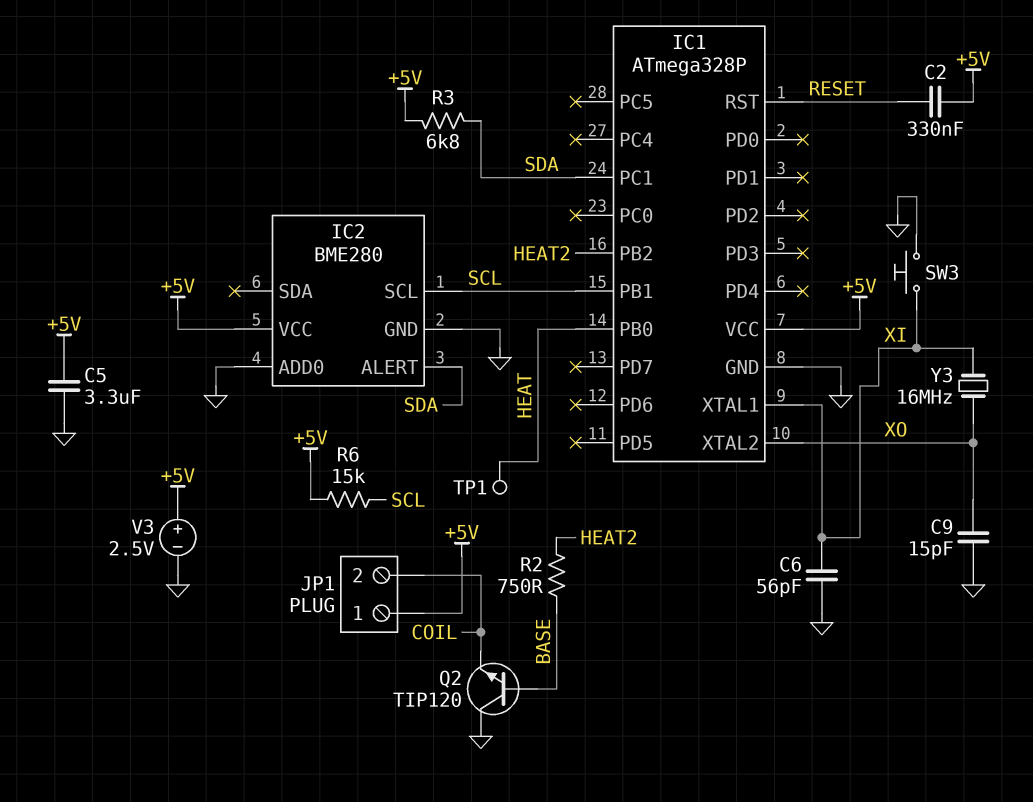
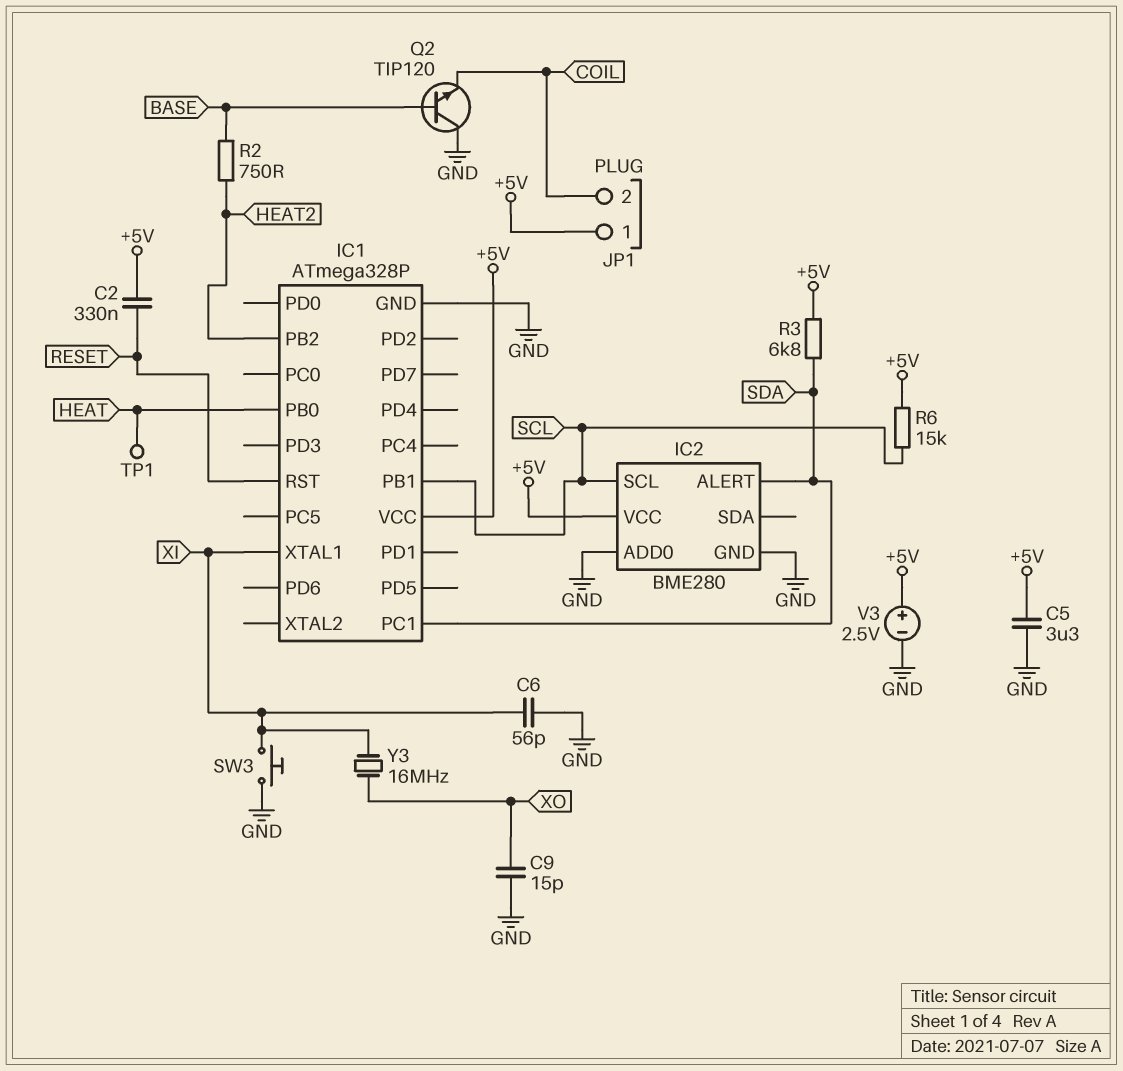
IC1 pin XTAL2: XO -> none

